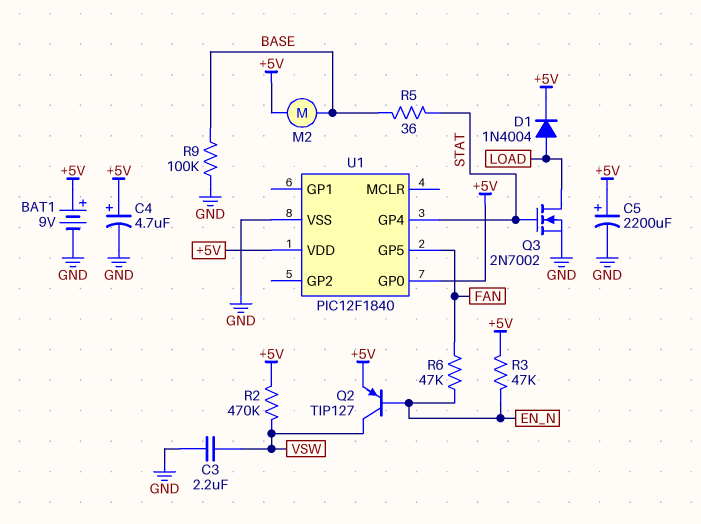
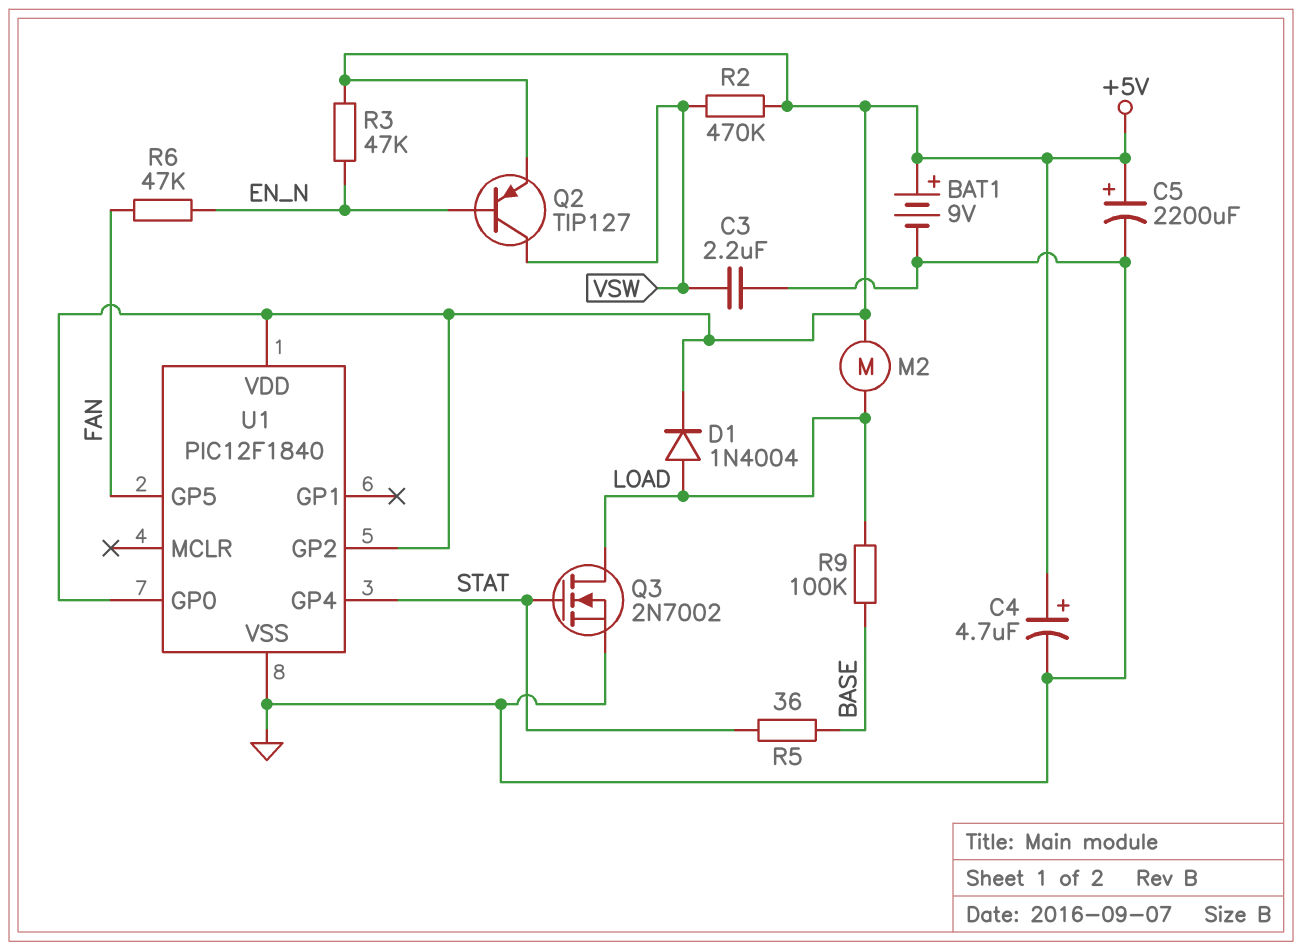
M2: motor (+5V, BASE) -> motor (+5V, LOAD)
R9: 100k (BASE, GND) -> 100k (BASE, LOAD)
U1 pin GP2: none -> +5V

